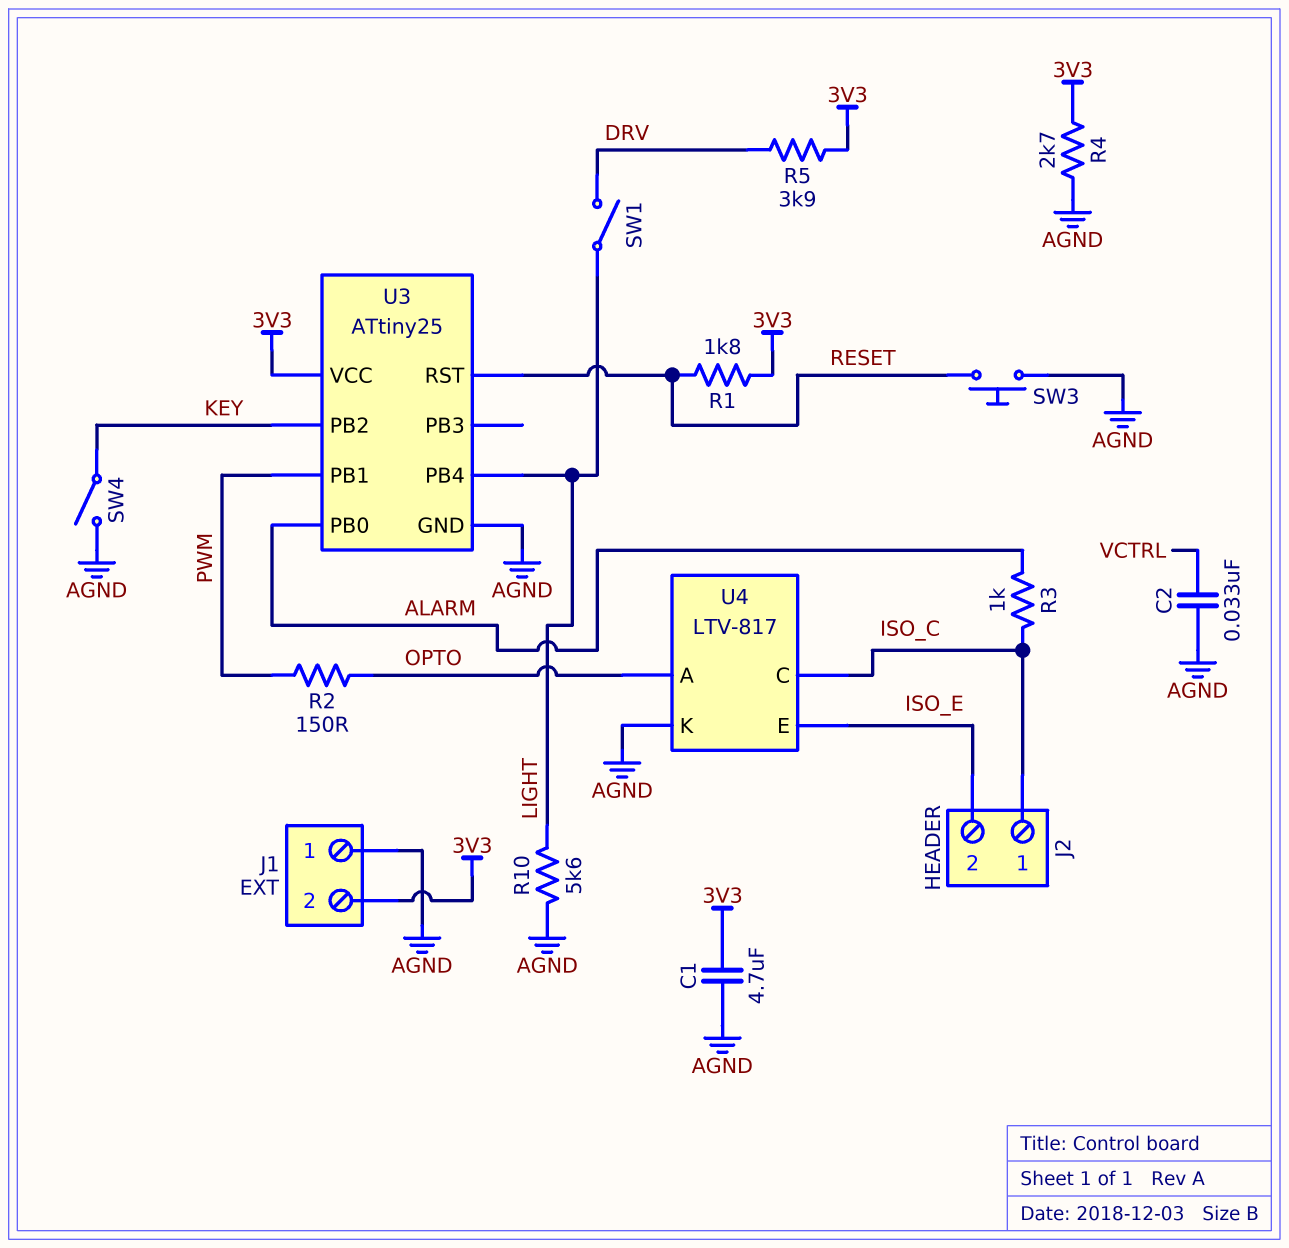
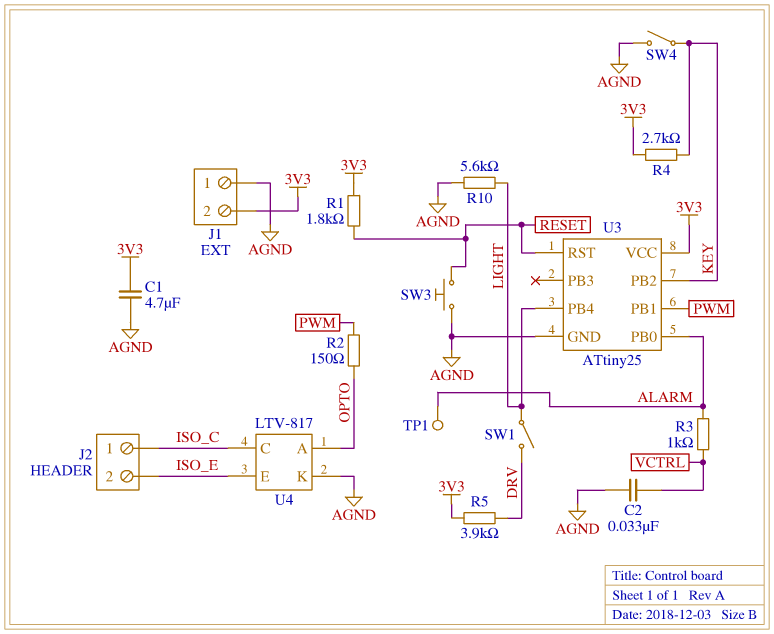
R3: 1k (ALARM, ISO_C) -> 1k (ALARM, VCTRL)
R4: 2.7k (3V3, AGND) -> 2.7k (3V3, KEY)
TP1: none -> test point (ALARM)

